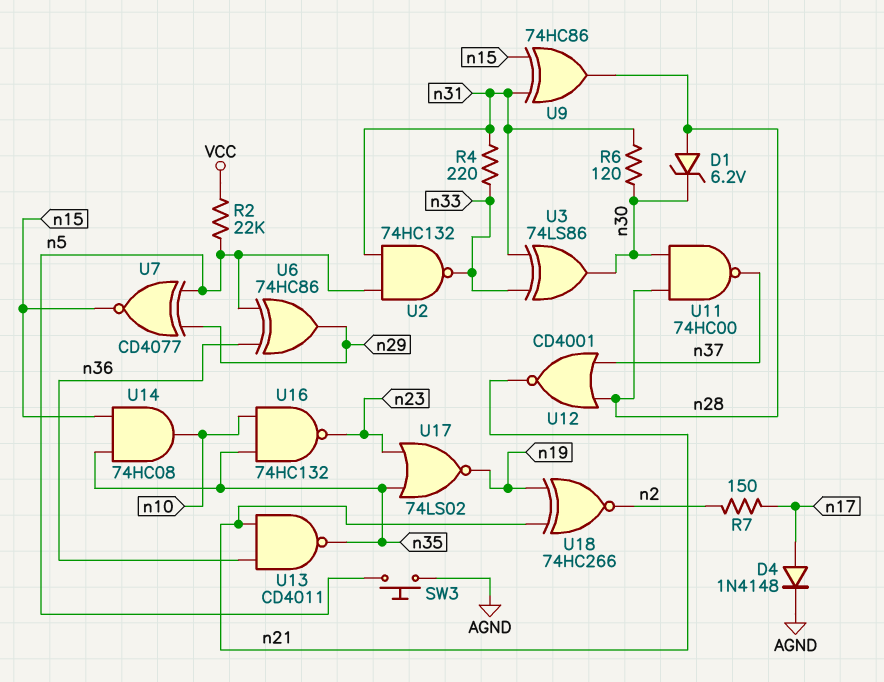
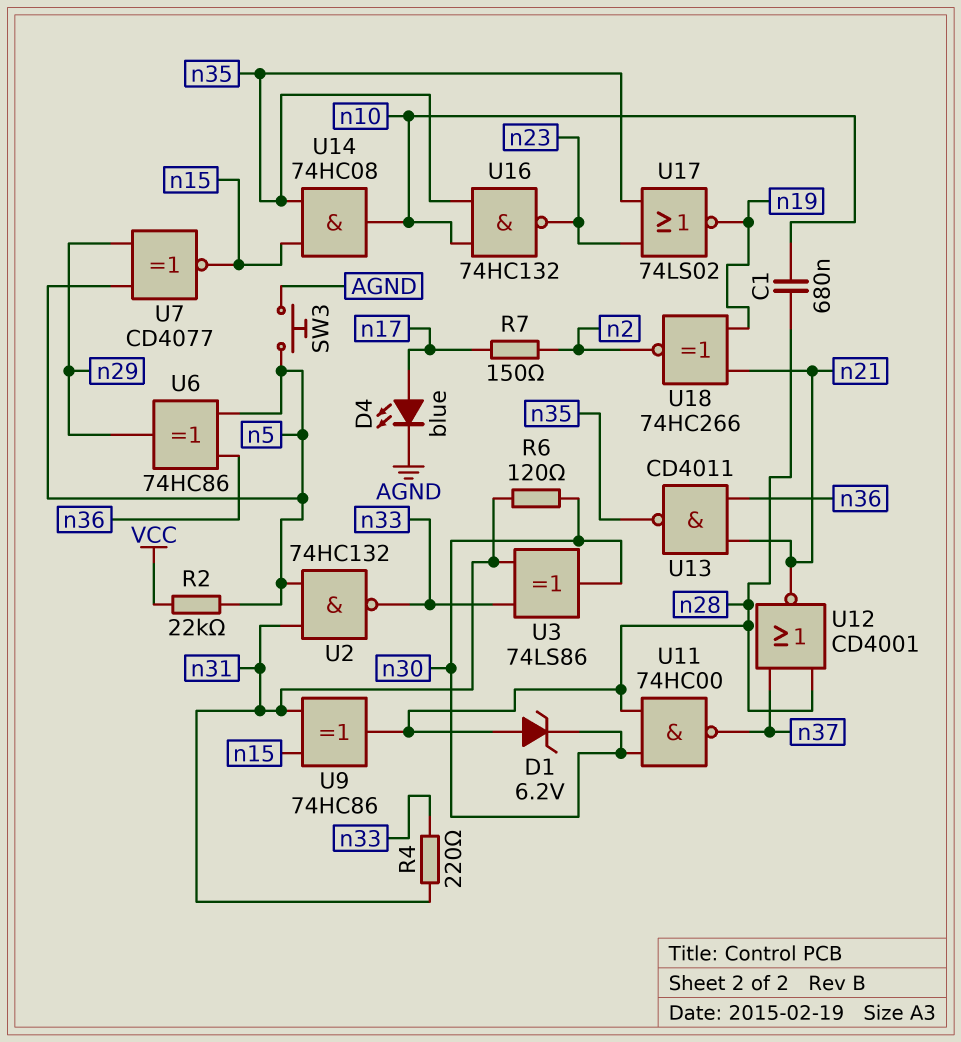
C1: none -> 680nF (n10, n28)
D4: diode 1N4148 (A n17, K AGND) -> LED blue (A n17, K AGND)

